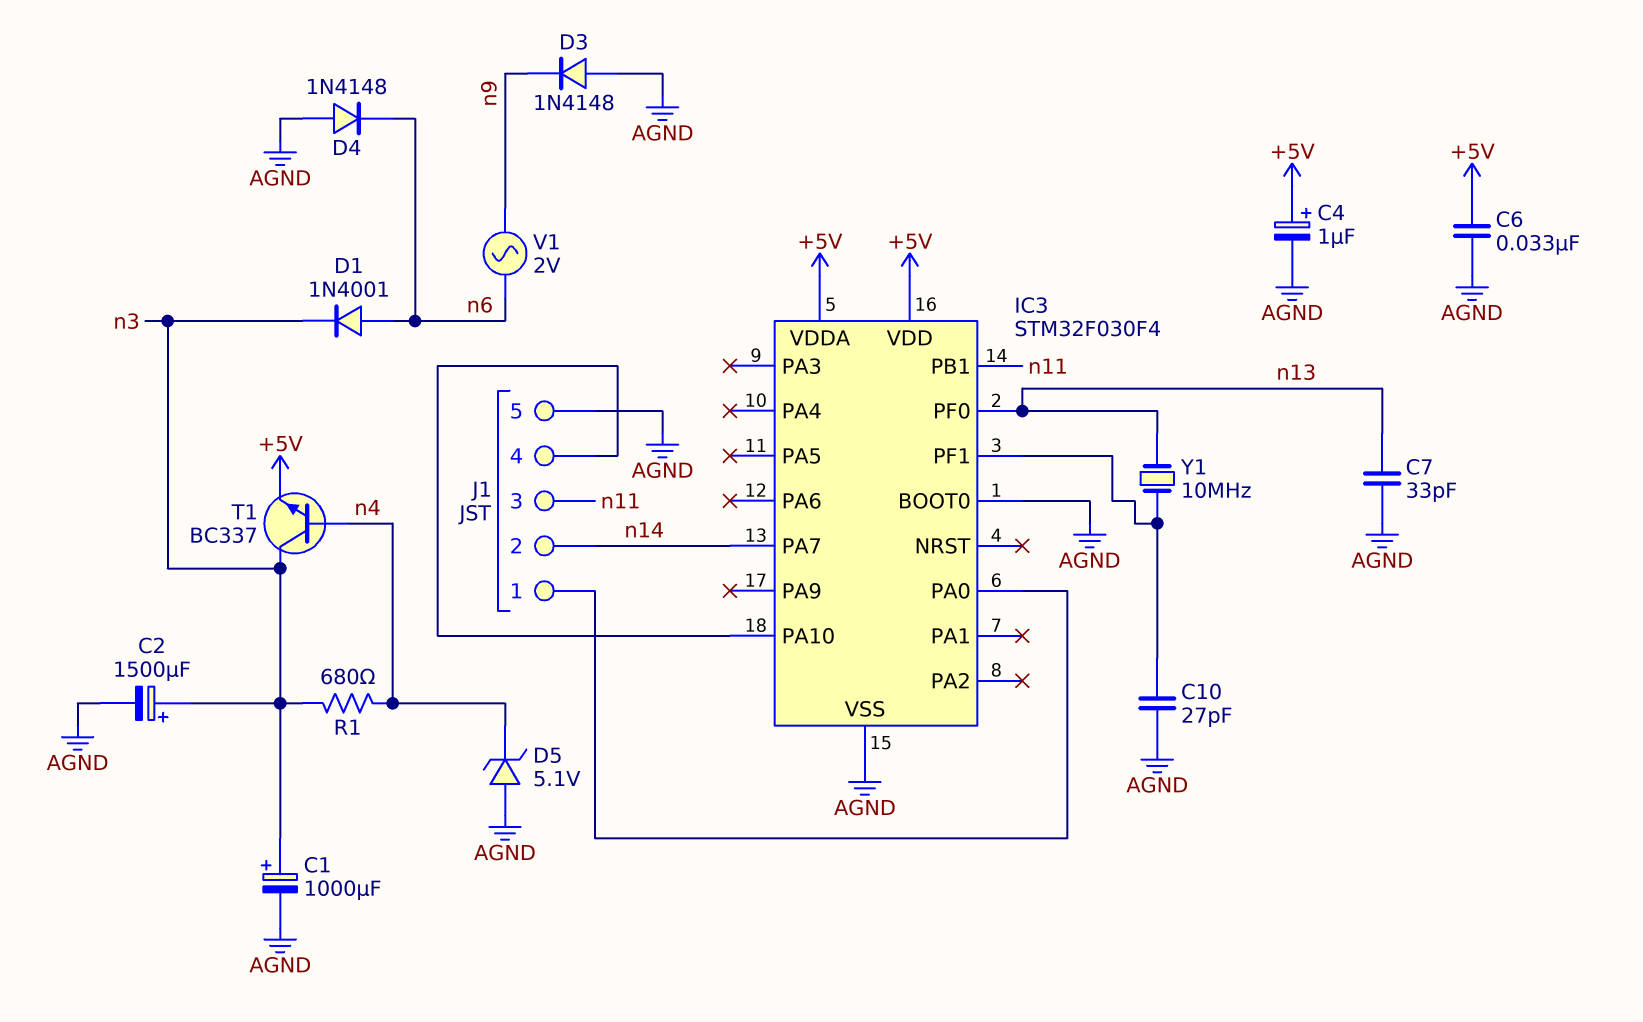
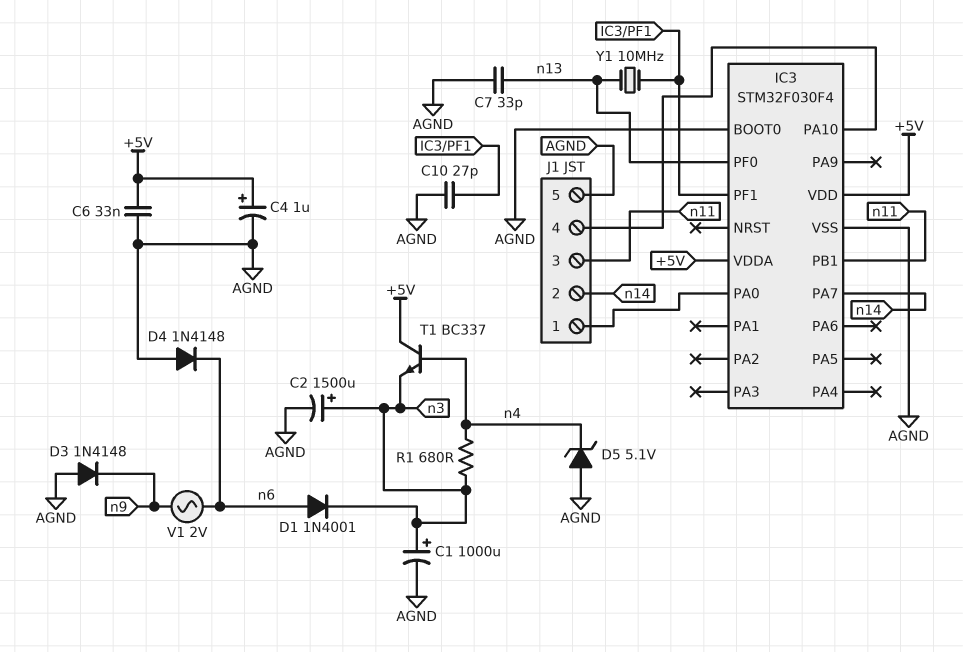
T1: NPN BC337 (B n4, C n3, E +5V) -> NPN BC337 (B n4, C +5V, E n3)

